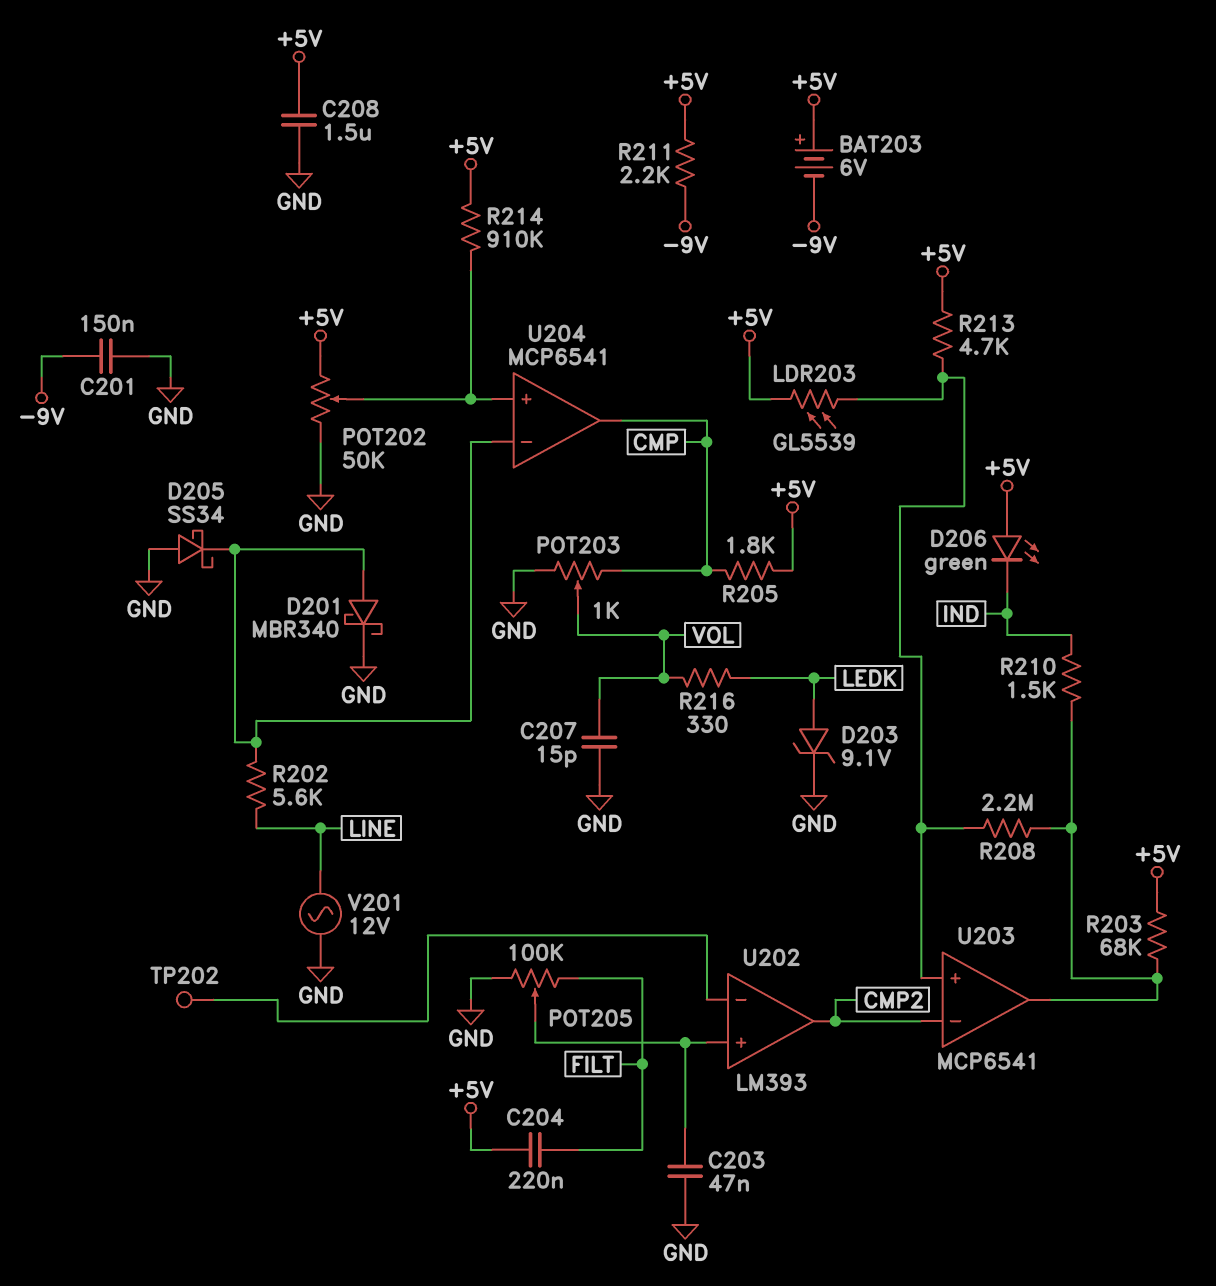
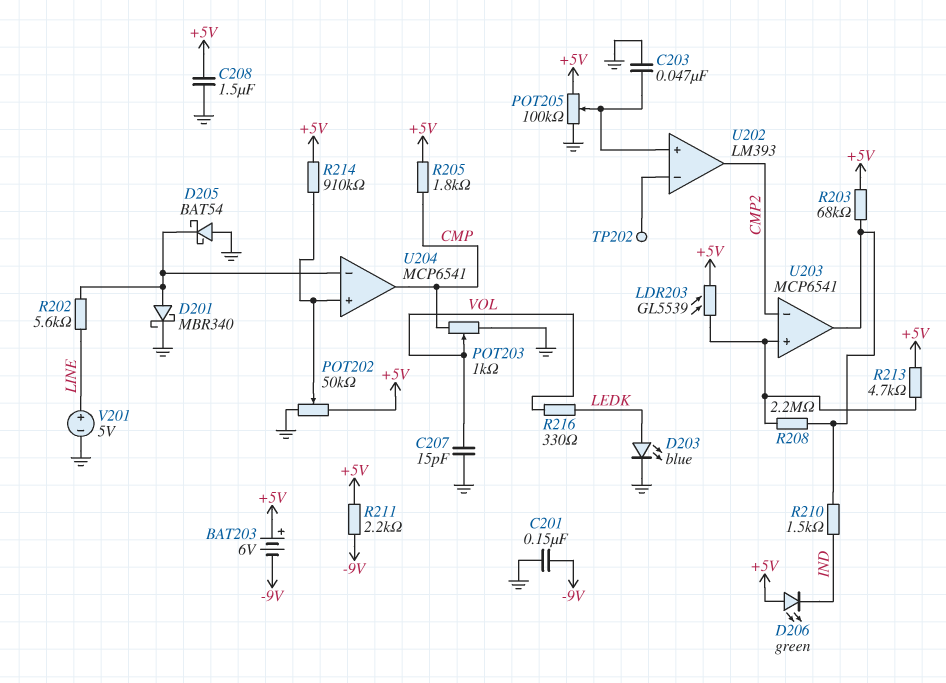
C204: 220nF (+5V, FILT) -> none
D203: zener 9.1V (A LEDK, K GND) -> LED blue (A LEDK, K GND)
D205: schottky SS34 (A GND, K U204/in-) -> schottky BAT54 (A GND, K U204/in-)
POT205: 100k (FILT, GND, wiper U202/in+) -> 100k (+5V, GND, wiper U202/in+)
V201: AC 12V (GND, LINE) -> 5V (plus LINE, minus GND)

